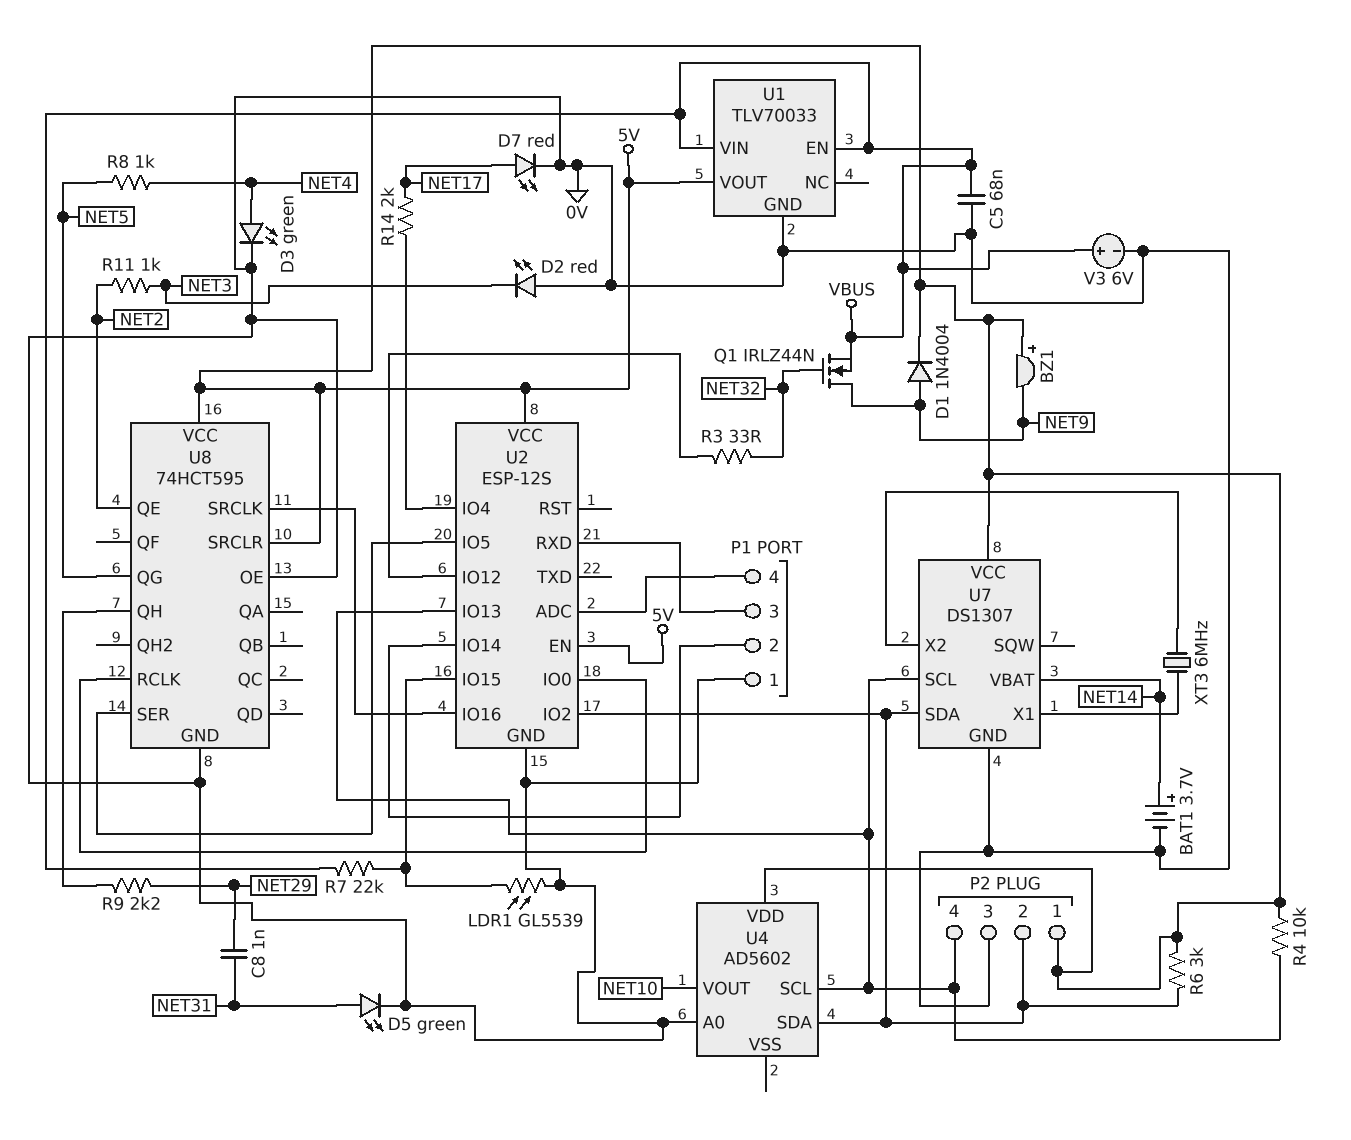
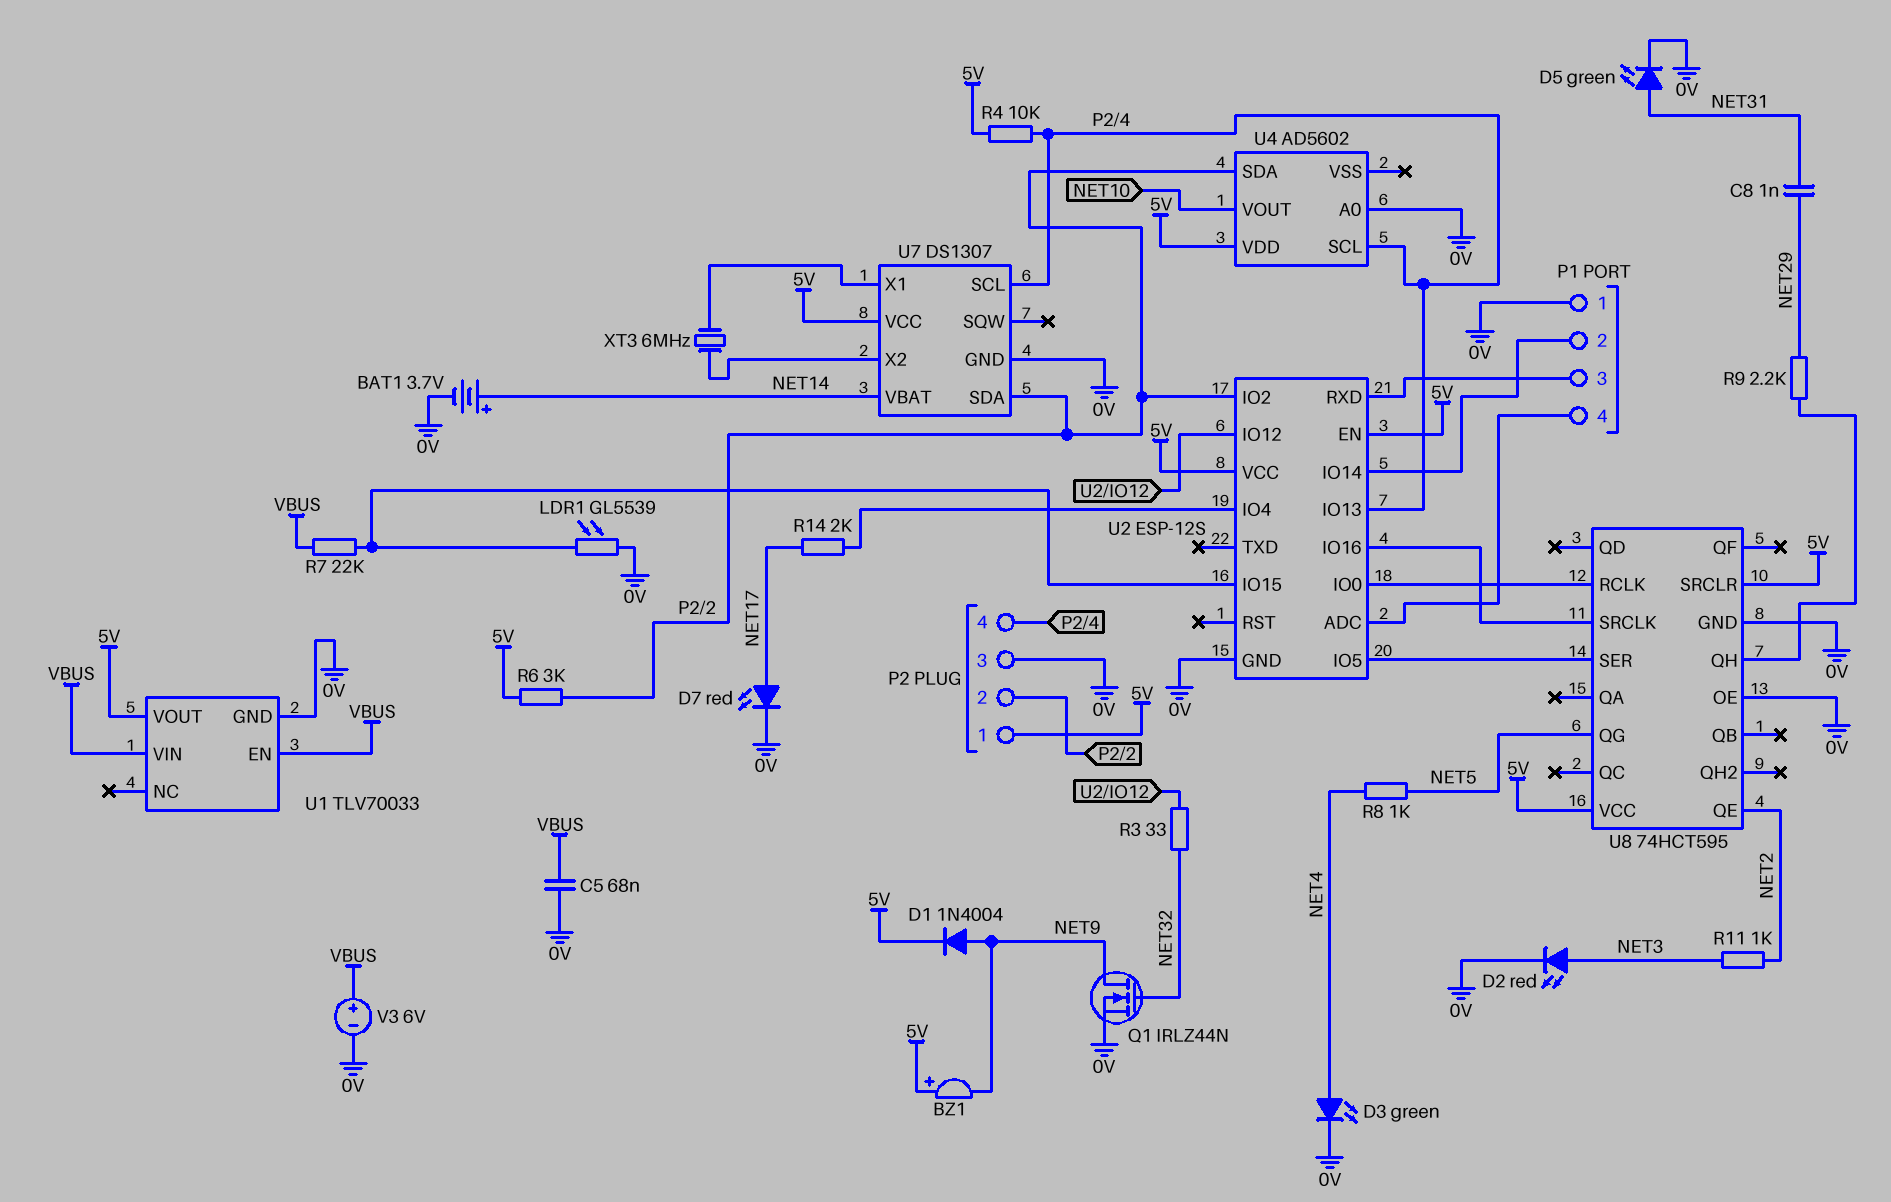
D2: LED red (A 0V, K NET3) -> LED red (A NET3, K 0V)
Q1: NMOS IRLZ44N (G NET32, D NET9, S VBUS) -> NMOS IRLZ44N (G NET32, D NET9, S 0V)

